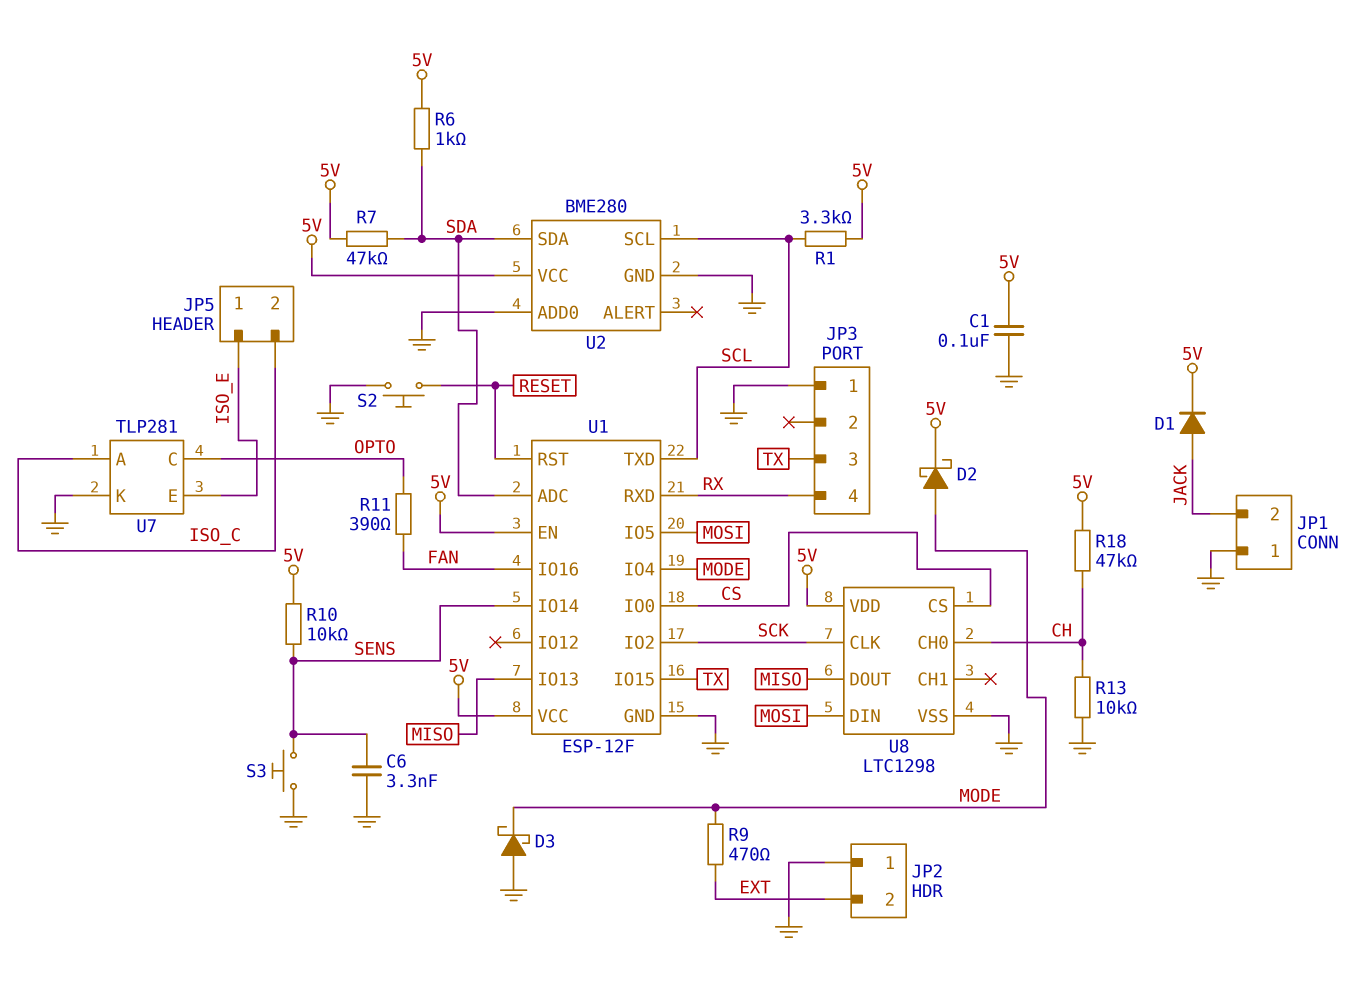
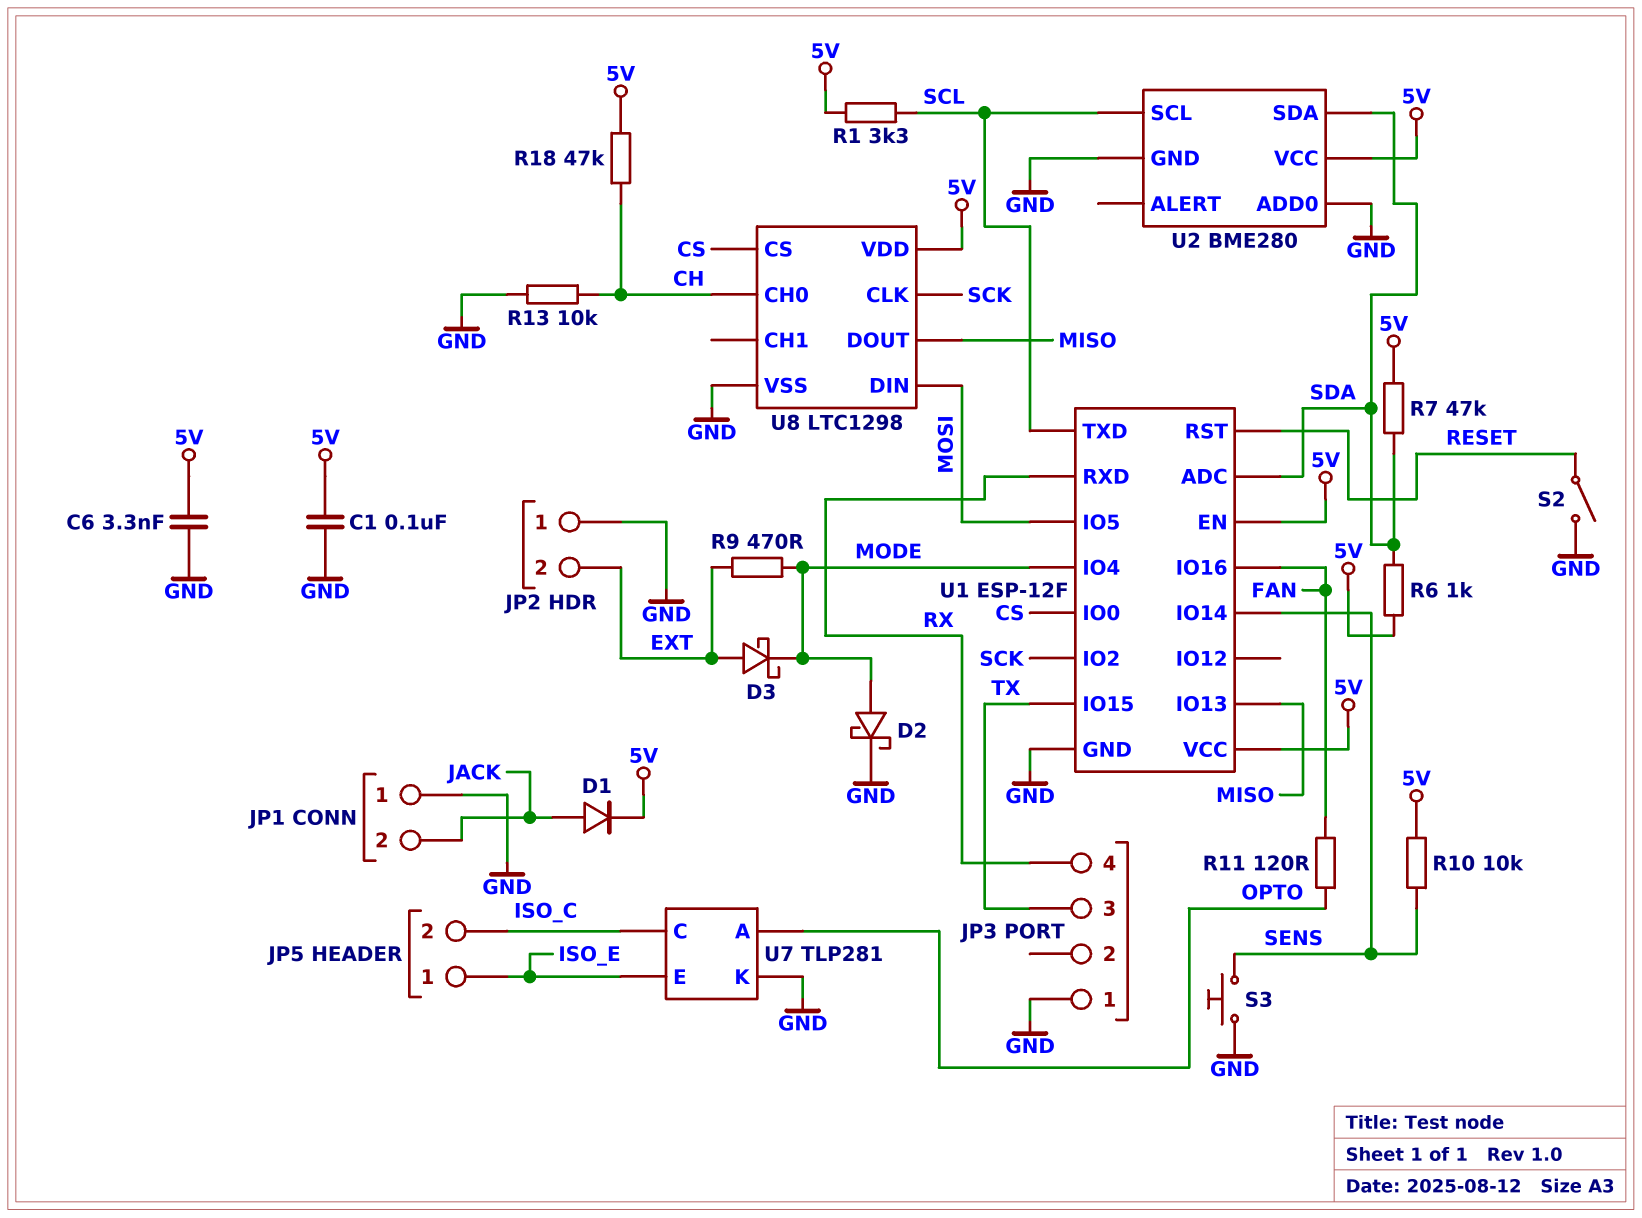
C6: 3.3nF (GND, SENS) -> 3.3nF (5V, GND)
D2: schottky (A MODE, K 5V) -> schottky (A MODE, K GND)
D3: schottky (A GND, K MODE) -> schottky (A EXT, K MODE)
R11: 390 (FAN, OPTO) -> 120 (FAN, OPTO)
S2: button (GND, RESET) -> switch (GND, RESET)
U7 pin A: ISO_C -> OPTO
U7 pin C: OPTO -> ISO_C

